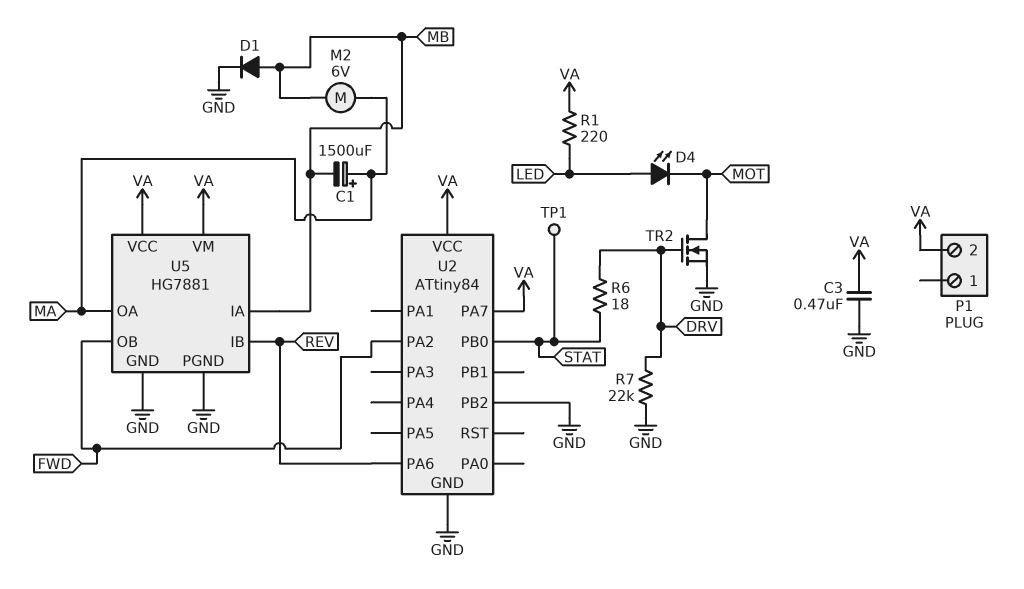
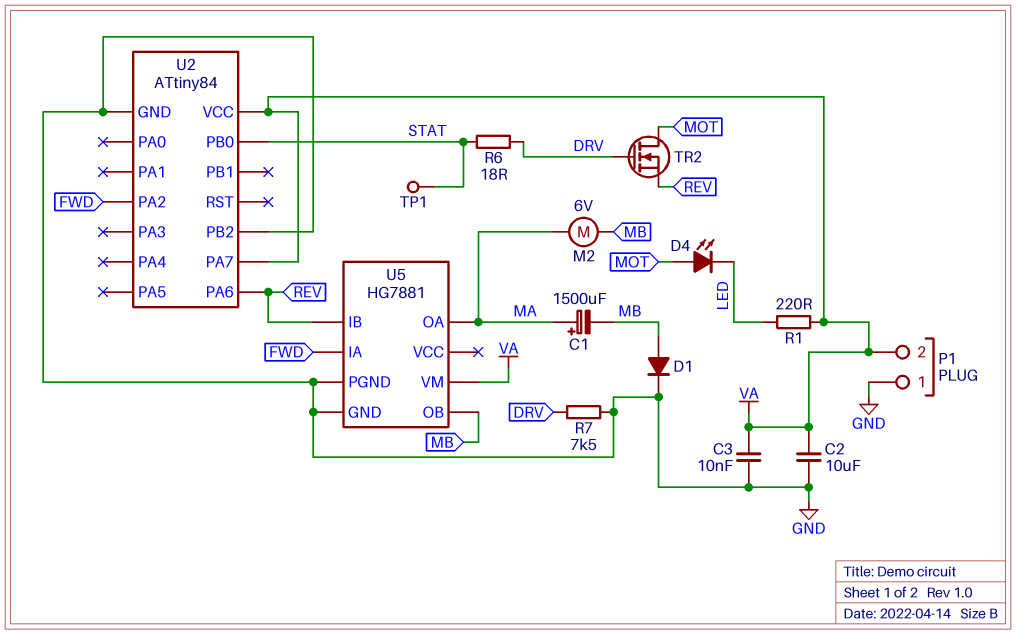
C2: none -> 10uF (GND, VA)
C3: 470nF (GND, VA) -> 10nF (GND, VA)
D4: LED (A LED, K MOT) -> LED (A MOT, K LED)
P1 pin 1: none -> GND
R7: 22k (DRV, GND) -> 7.5k (DRV, GND)
TR2: NMOS (G DRV, D MOT, S GND) -> NMOS (G DRV, D MOT, S REV)
U5 pin IA: MB -> FWD
U5 pin OB: FWD -> MB
U5 pin VCC: VA -> none

